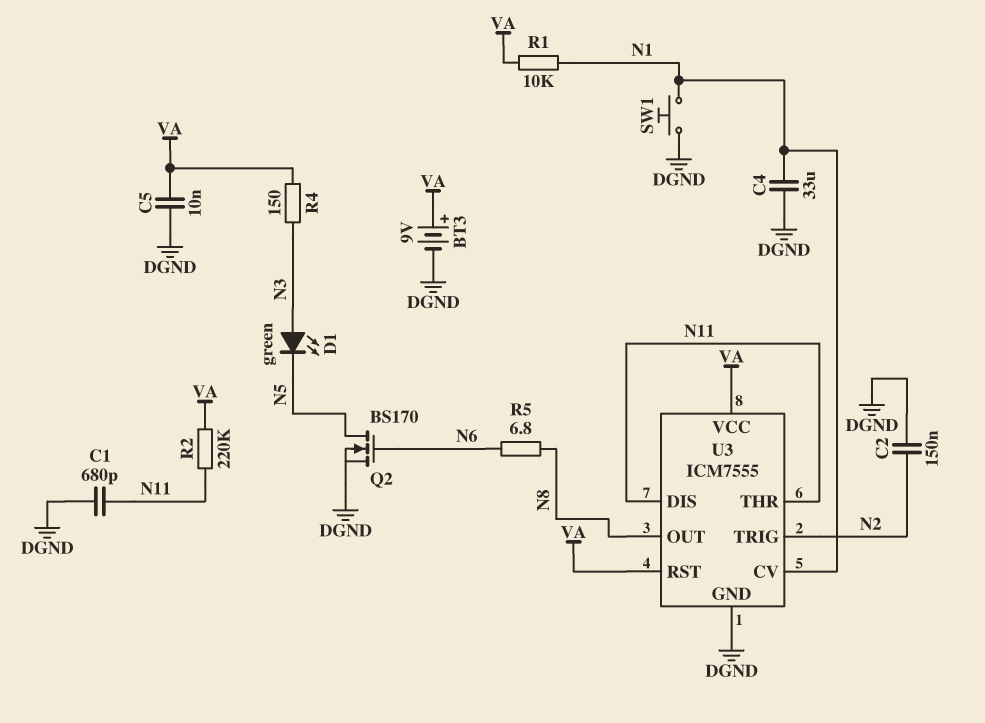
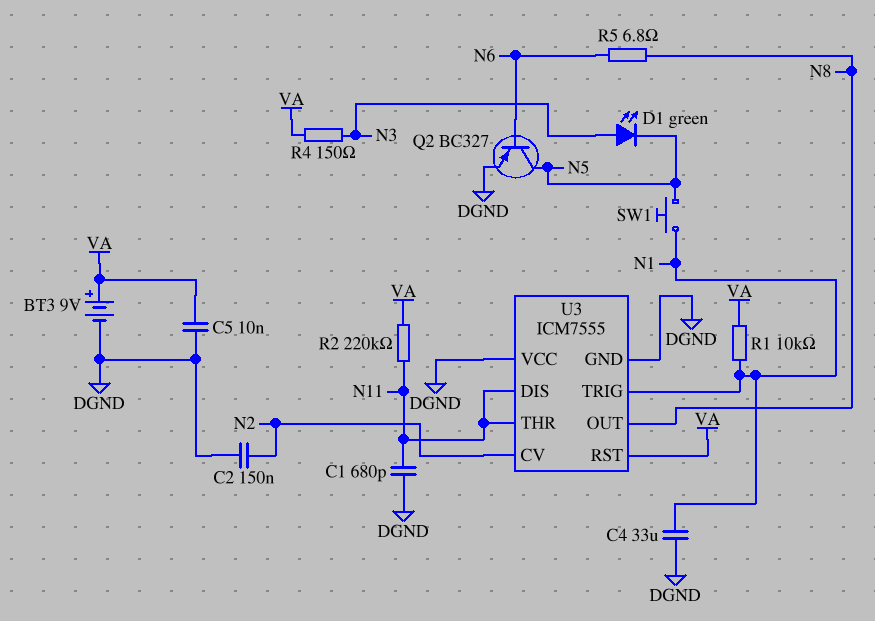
Q2: NMOS BS170 (G N6, D N5, S DGND) -> PNP BC327 (B N6, C N5, E DGND)
SW1: button (DGND, N1) -> button (N1, N5)
U3 pin CV: N1 -> N2
U3 pin TRIG: N2 -> N1
U3 pin VCC: VA -> DGND

